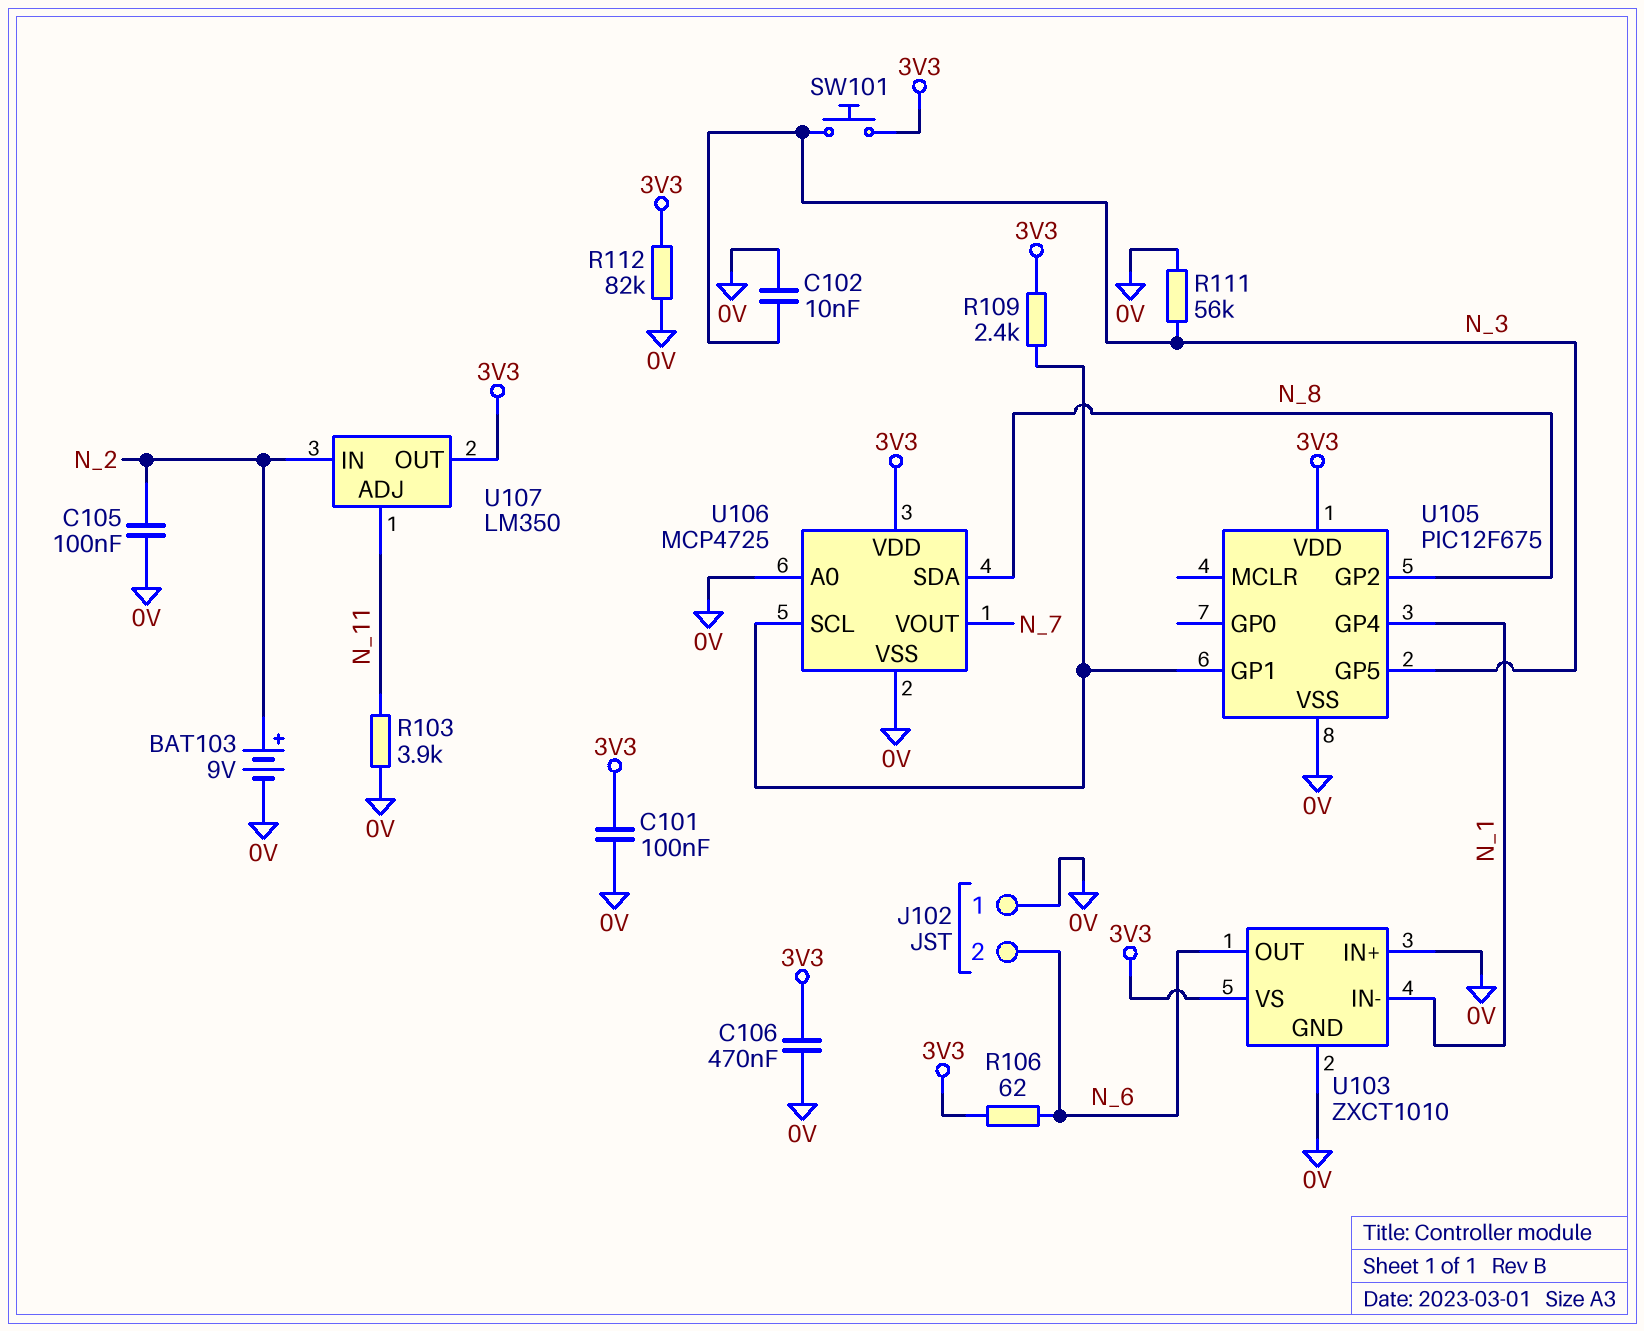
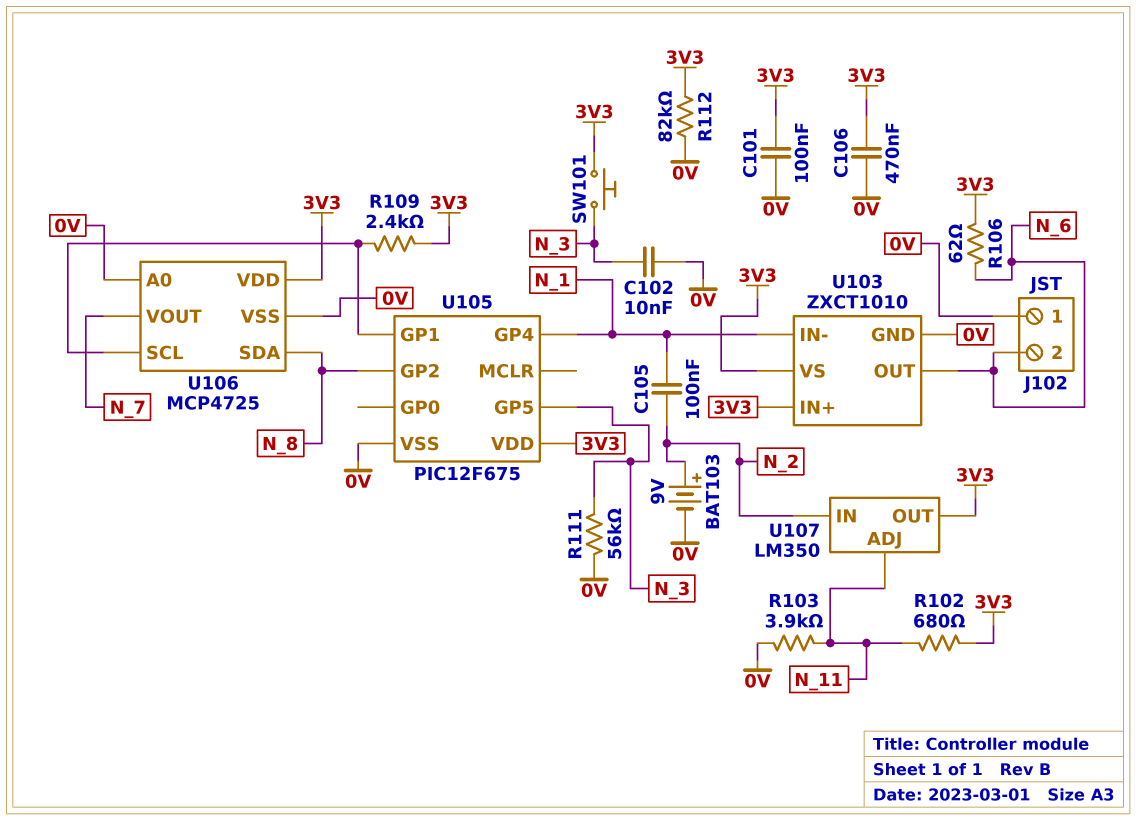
C105: 100nF (0V, N_2) -> 100nF (N_1, N_2)
R102: none -> 680 (3V3, N_11)
U103 pin IN+: 0V -> 3V3

